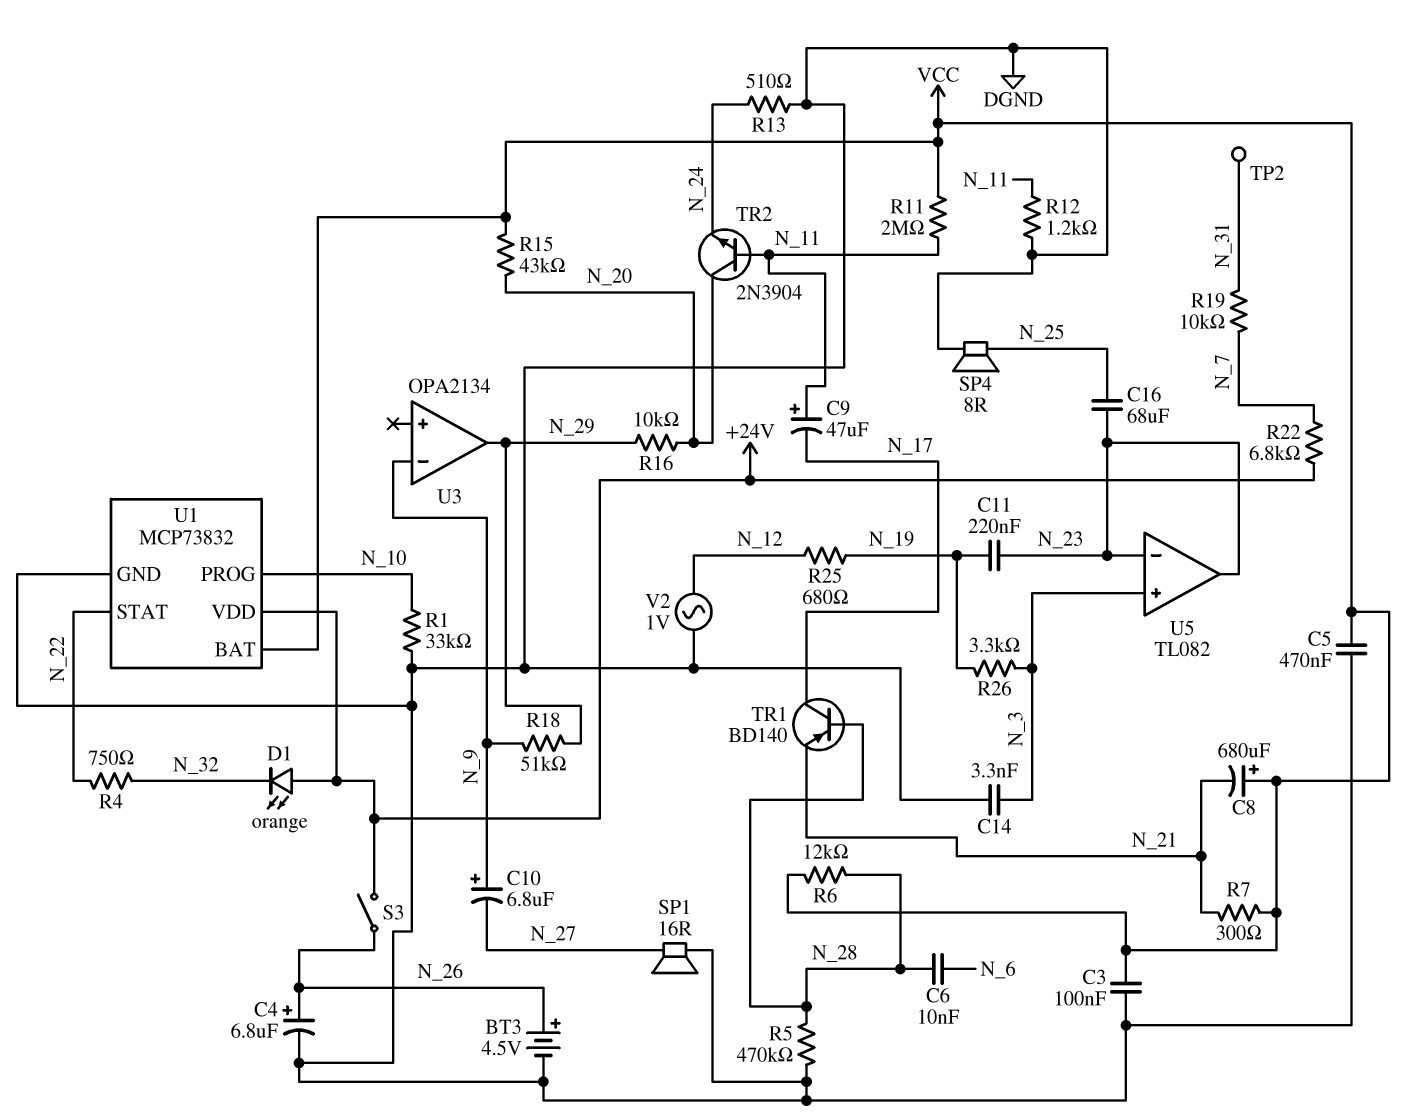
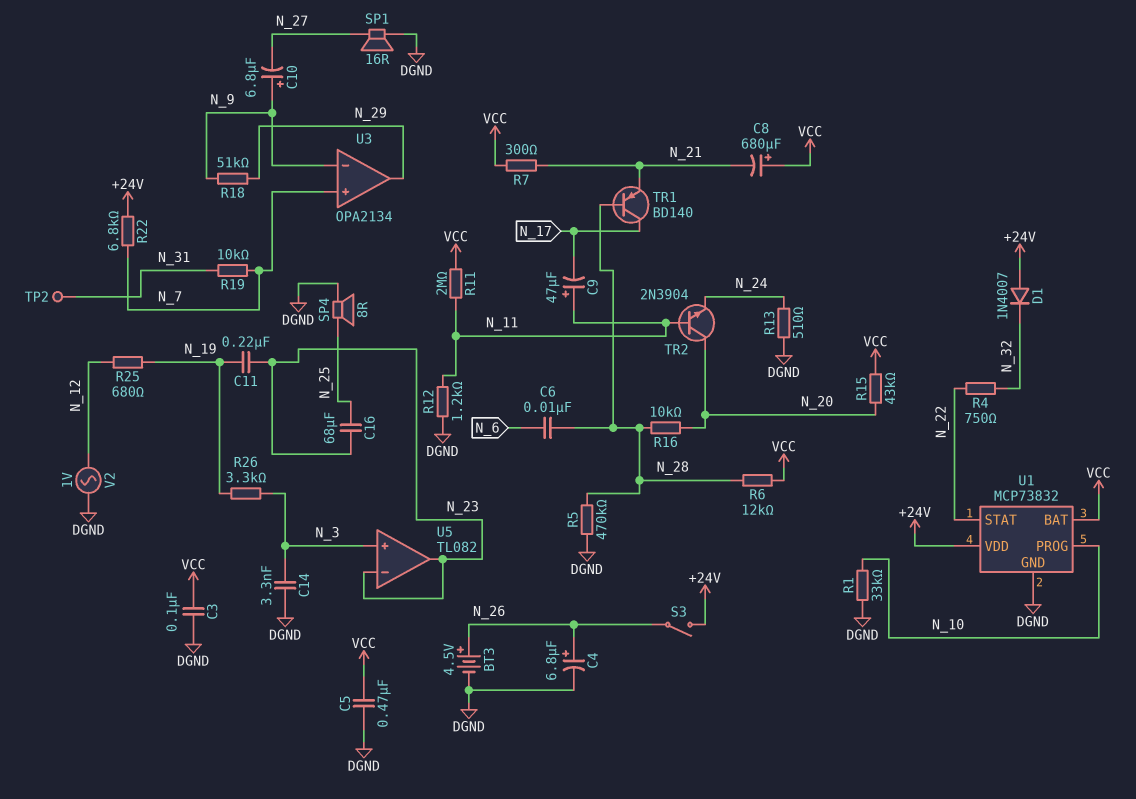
D1: LED orange (A +24V, K N_32) -> diode 1N4007 (A +24V, K N_32)
R16: 10k (N_20, N_29) -> 10k (N_20, N_28)
U3 pin in+: none -> N_7

